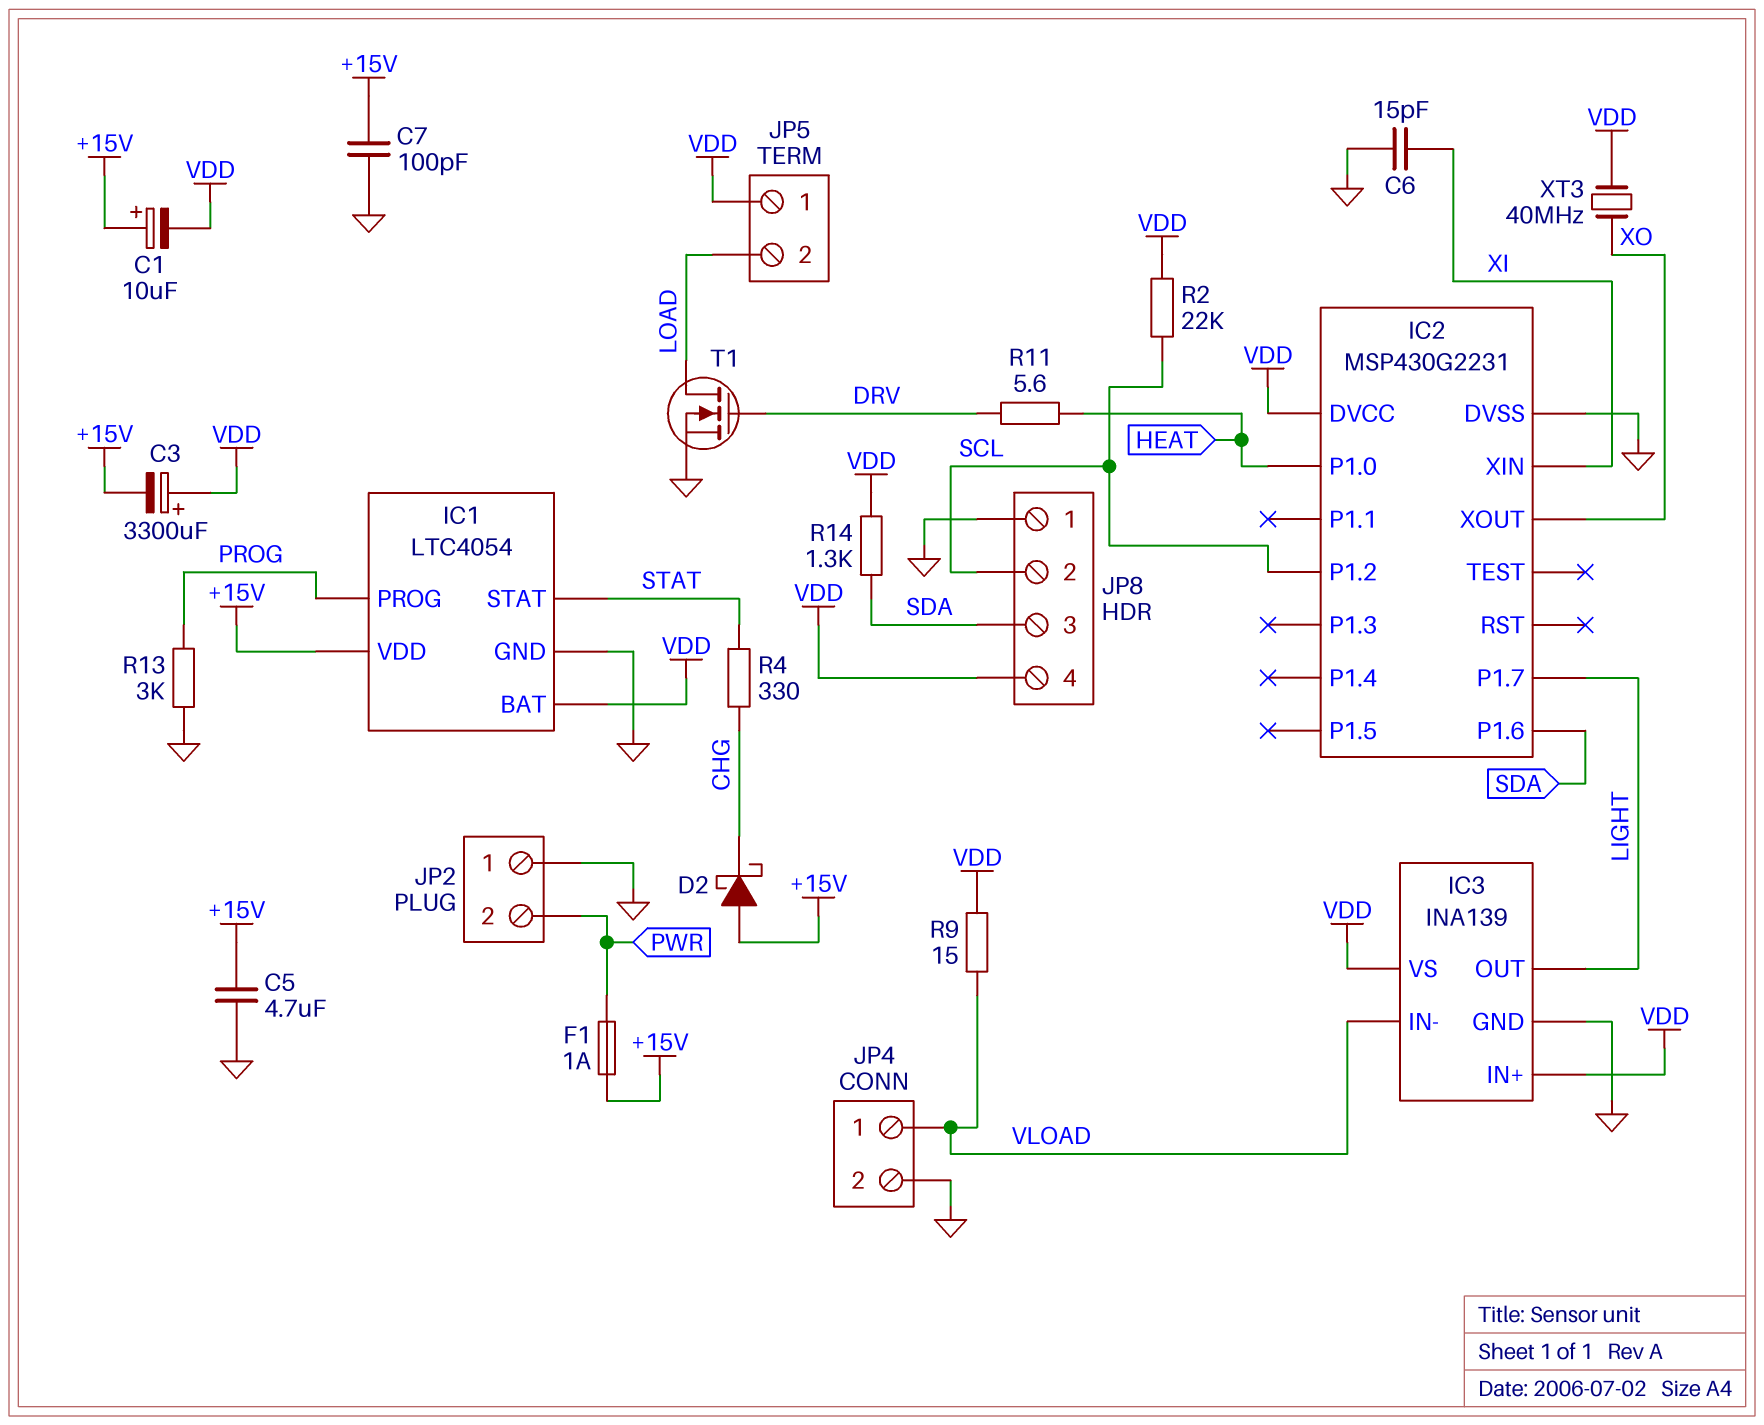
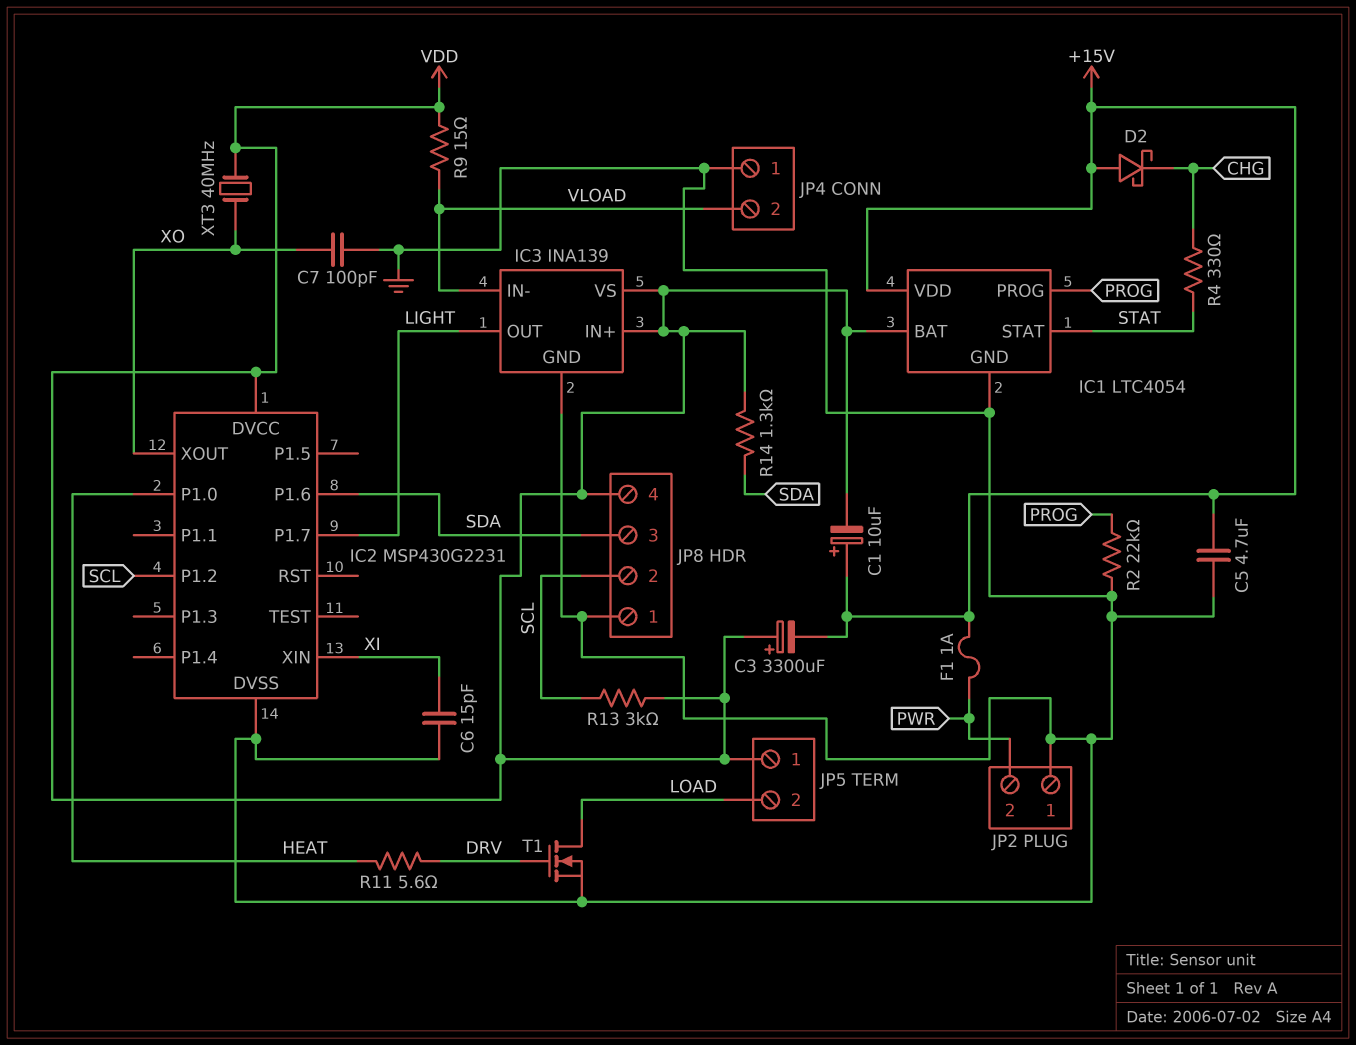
C7: 100pF (+15V, GND) -> 100pF (GND, XO)
JP4 pin 1: VLOAD -> GND
JP4 pin 2: GND -> VLOAD
R2: 22k (SCL, VDD) -> 22k (GND, PROG)
R13: 3k (GND, PROG) -> 3k (SCL, VDD)

